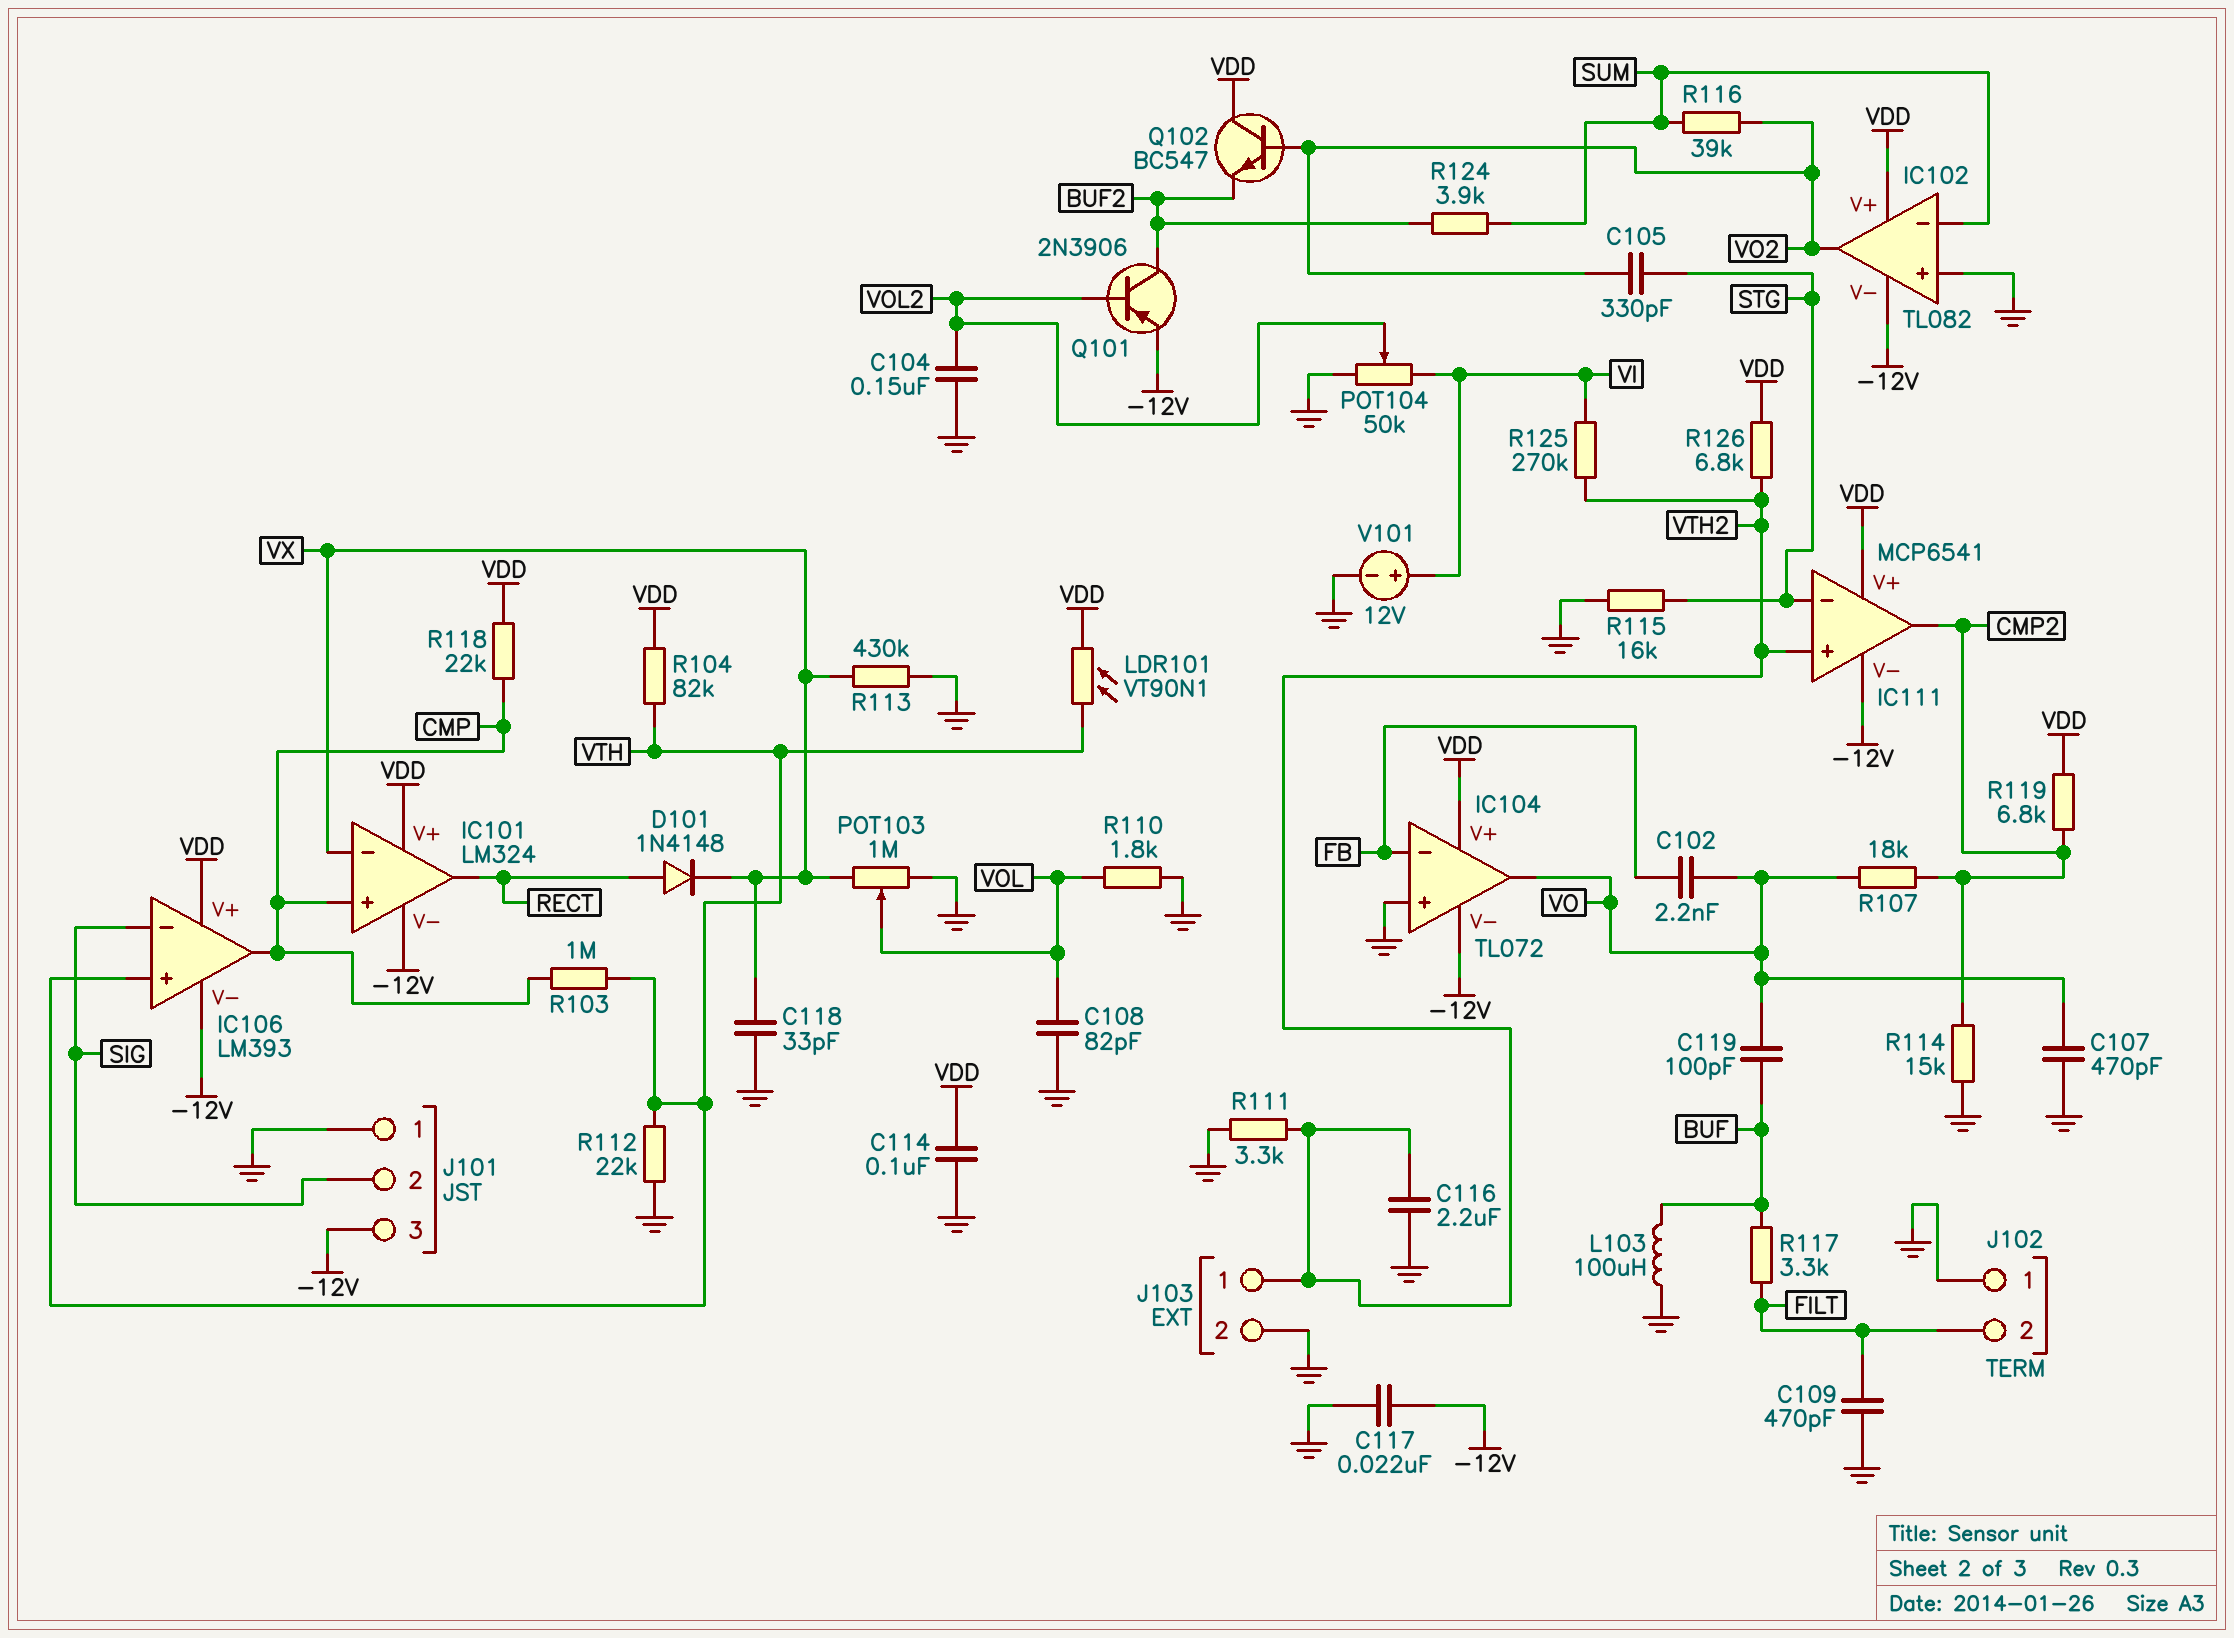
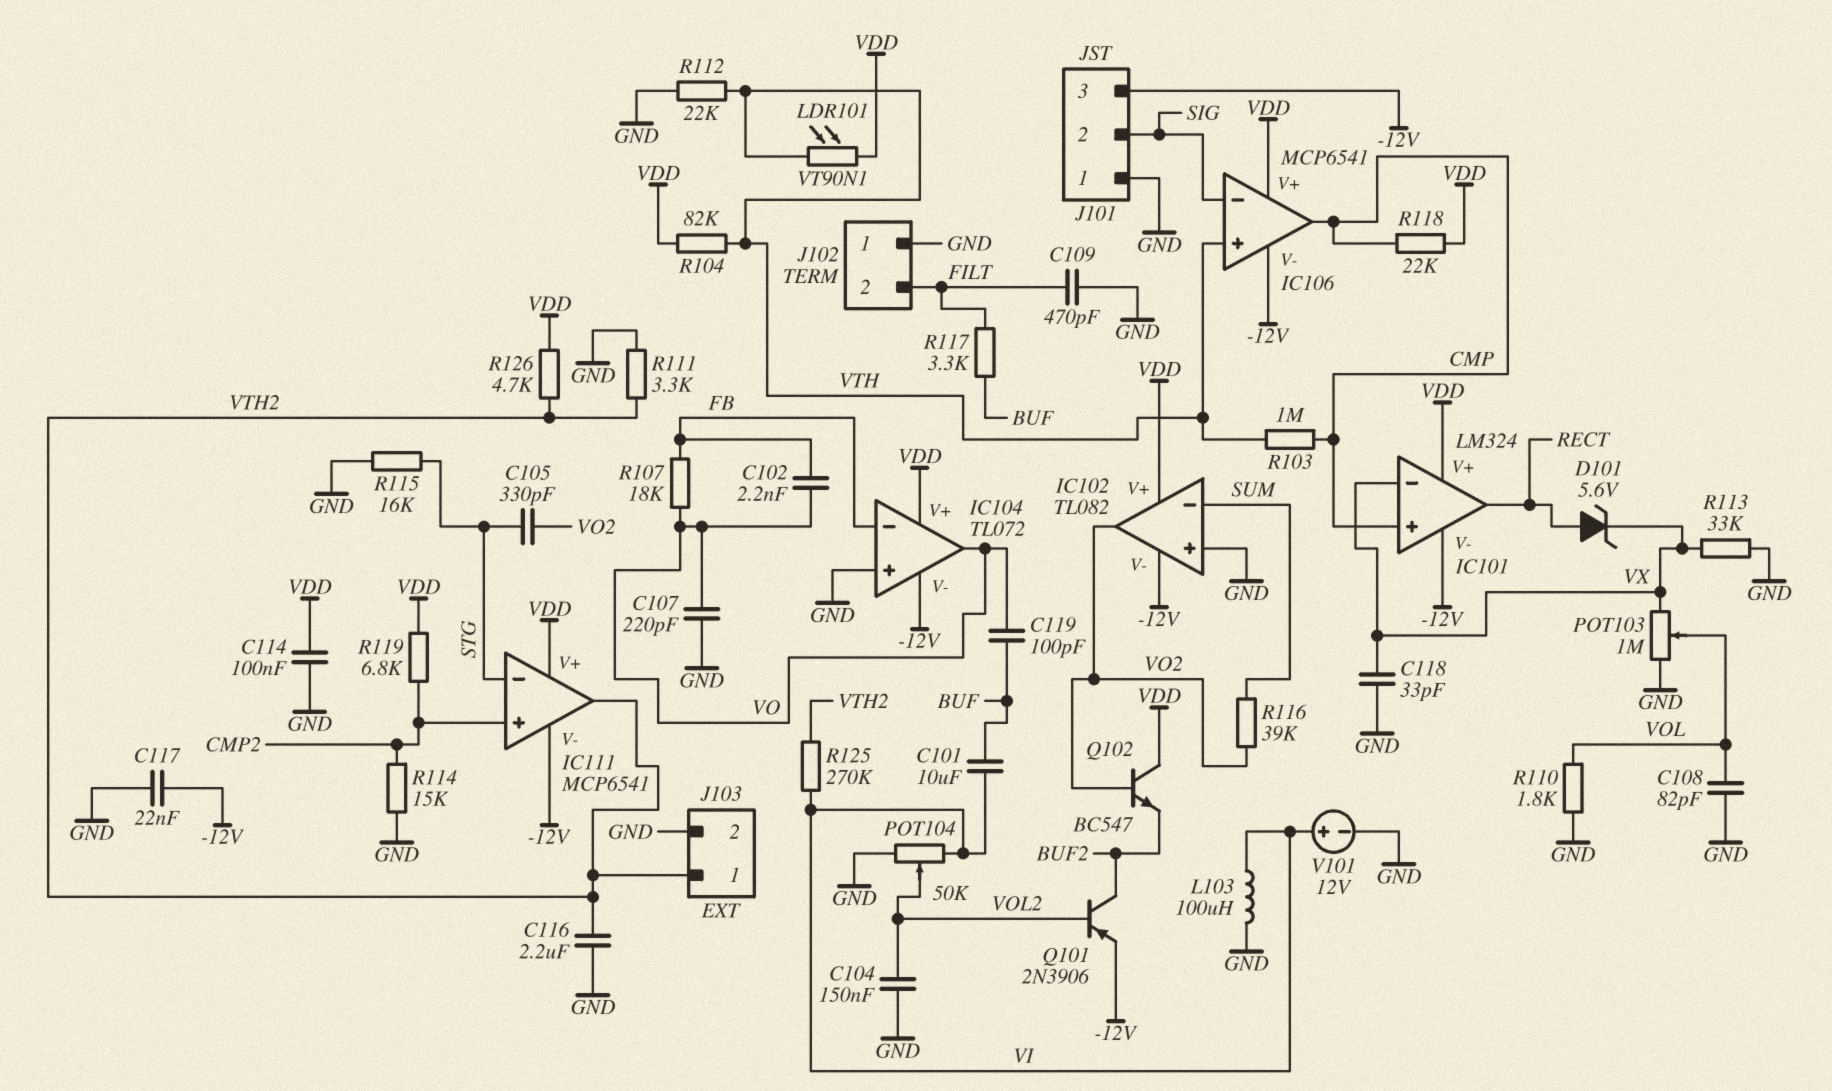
C101: none -> 10uF (BUF, VI)
C107: 470pF (GND, VO) -> 220pF (GND, VO)
D101: diode 1N4148 (A RECT, K VX) -> zener 5.6V (A RECT, K VX)
IC106: LM393 -> MCP6541
IC111 pin in+: VTH2 -> CMP2
IC111 pin out: CMP2 -> VTH2
L103: 100uH (BUF, GND) -> 100uH (GND, VI)
R107: 18k (CMP2, VO) -> 18k (FB, VO)
R113: 430k (GND, VX) -> 33k (GND, VX)
R124: 3.9k (BUF2, SUM) -> none
R126: 6.8k (VDD, VTH2) -> 4.7k (VDD, VTH2)

